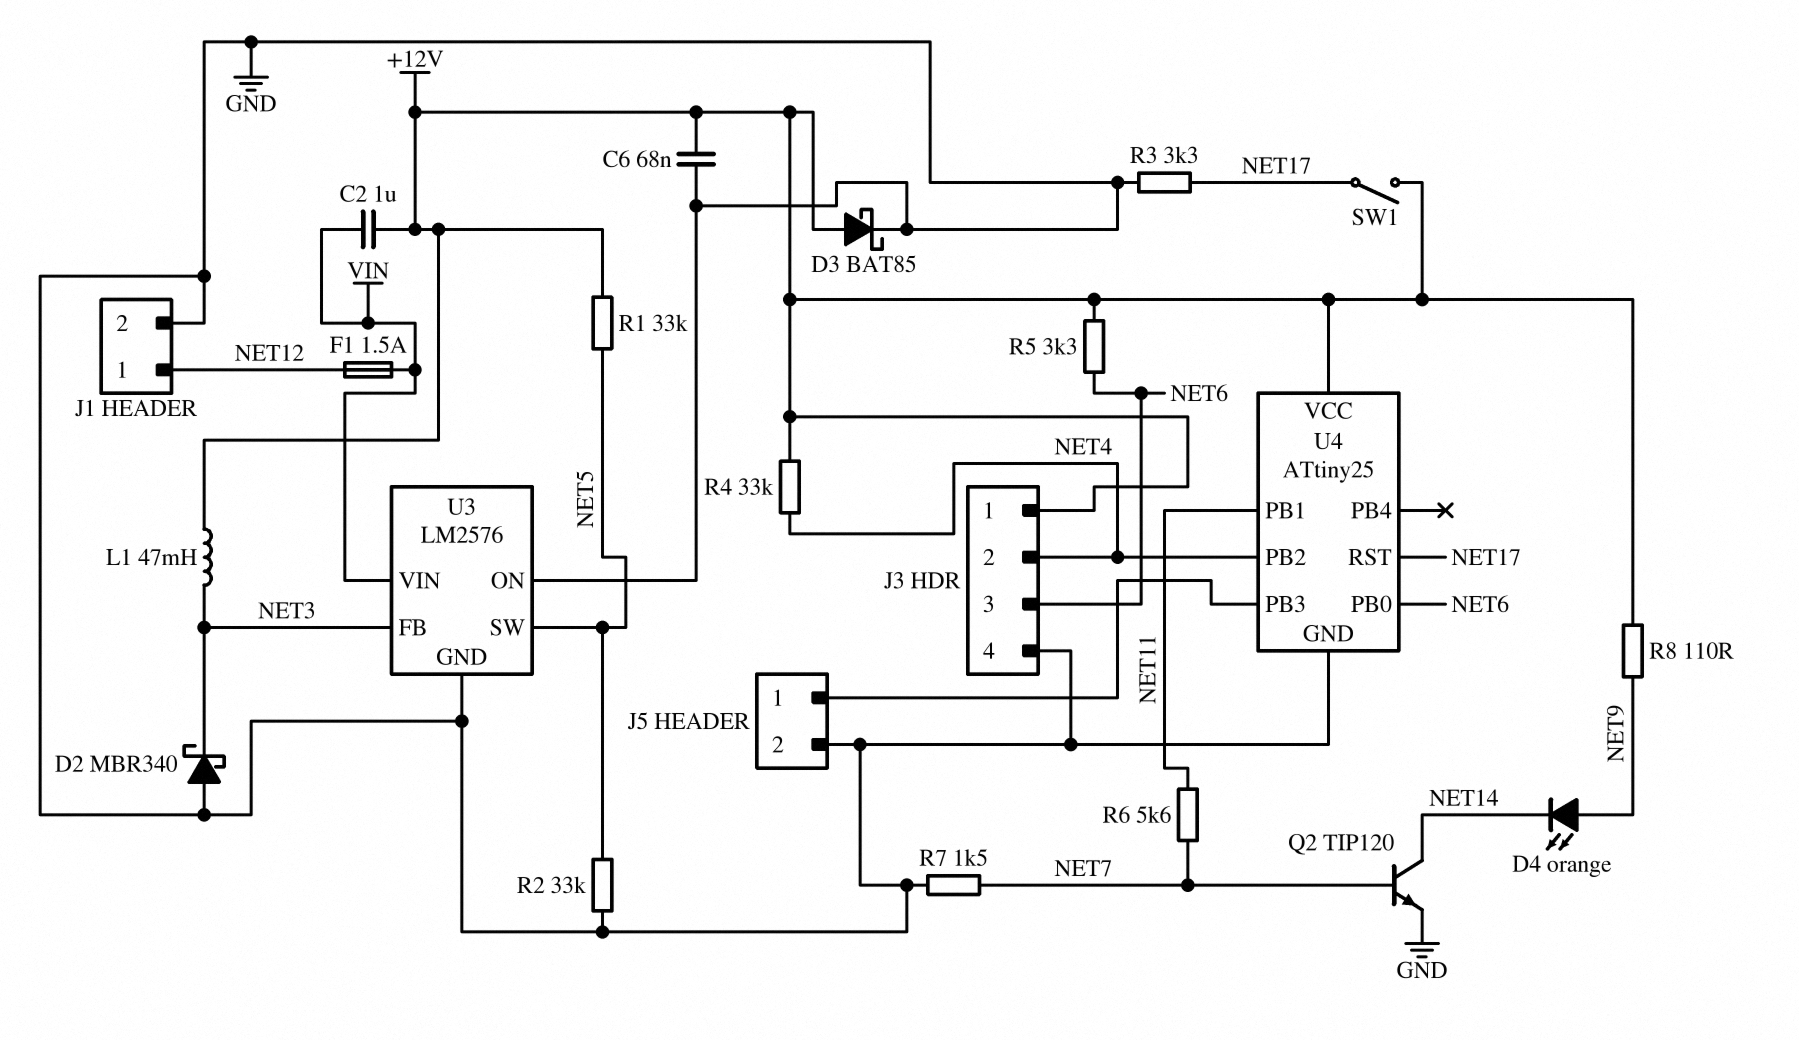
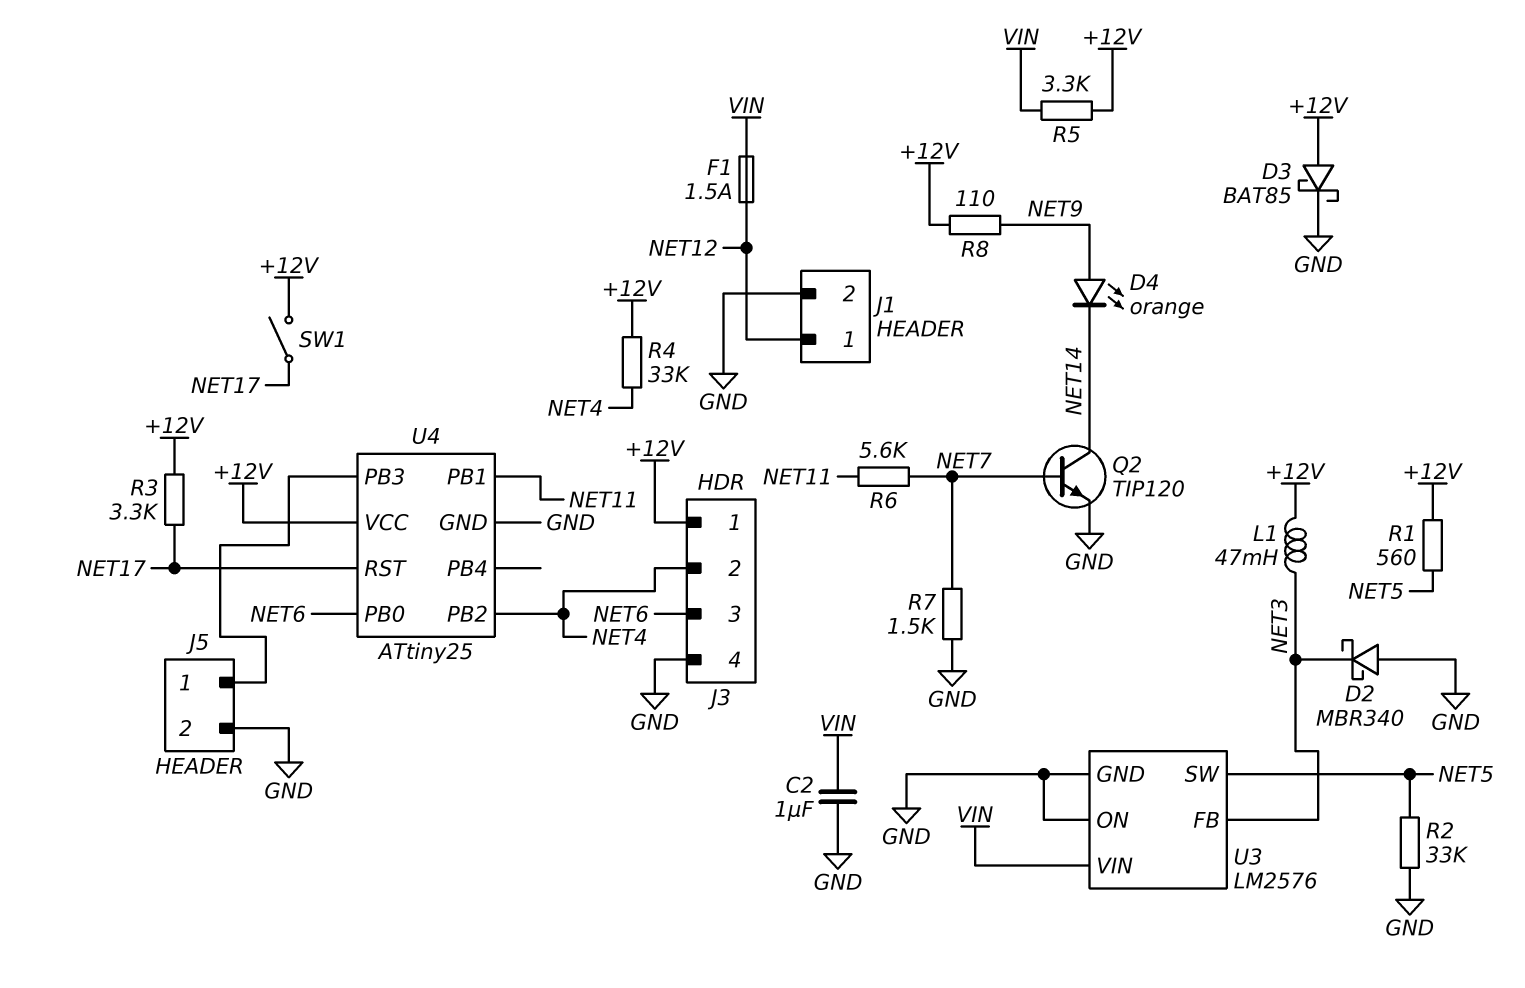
C2: 1uF (+12V, VIN) -> 1uF (GND, VIN)
C6: 68nF (+12V, GND) -> none
R1: 33k (+12V, NET5) -> 560 (+12V, NET5)
R3: 3.3k (GND, NET17) -> 3.3k (+12V, NET17)
R5: 3.3k (+12V, NET6) -> 3.3k (+12V, VIN)

